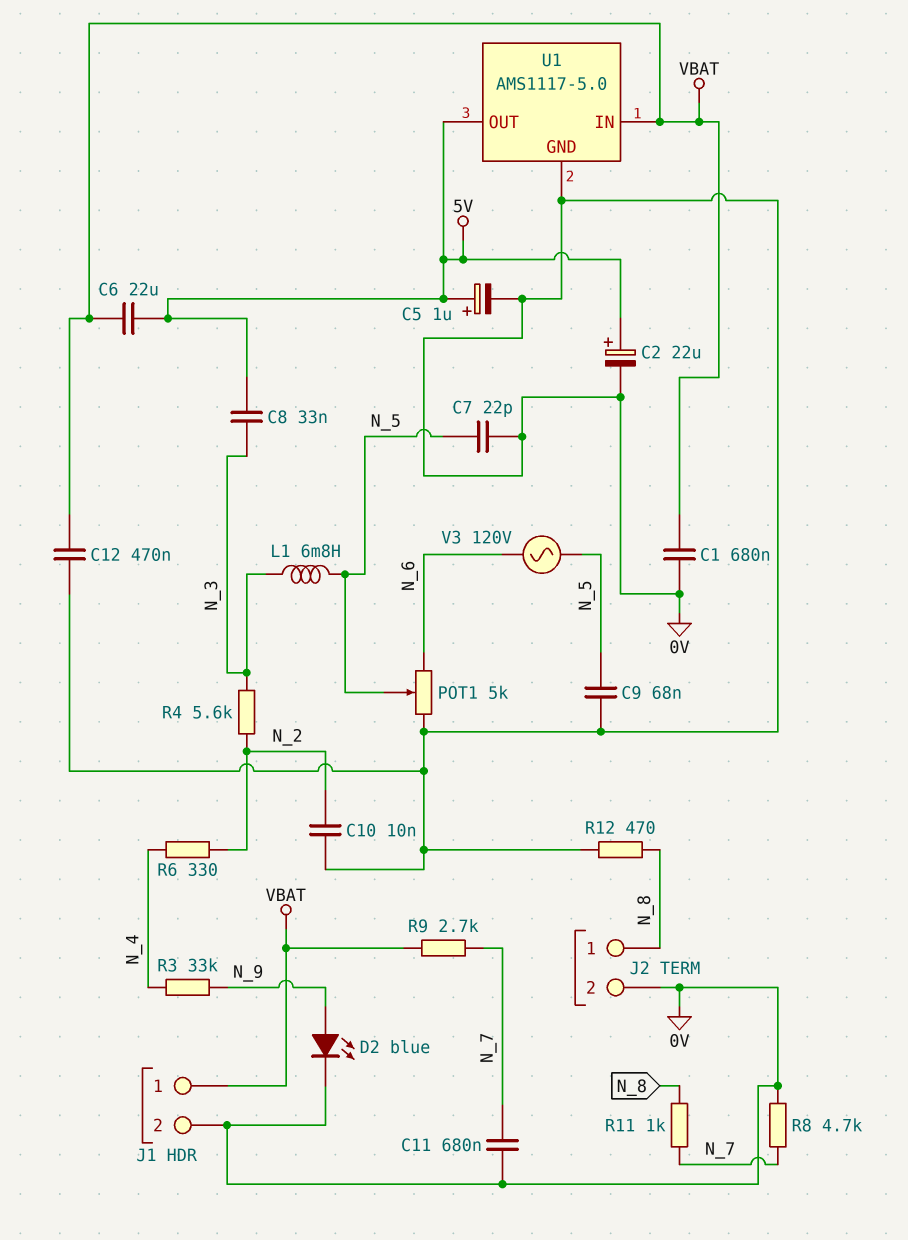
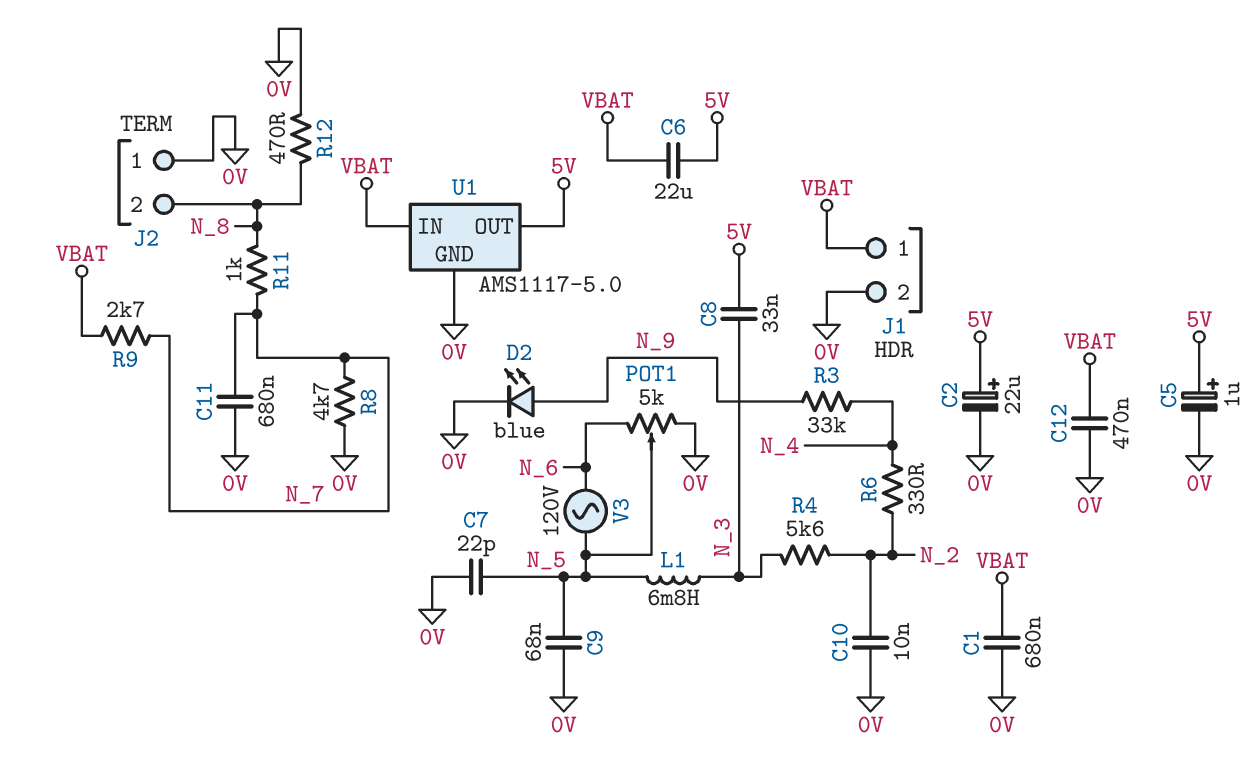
J2 pin 1: N_8 -> 0V
J2 pin 2: 0V -> N_8

